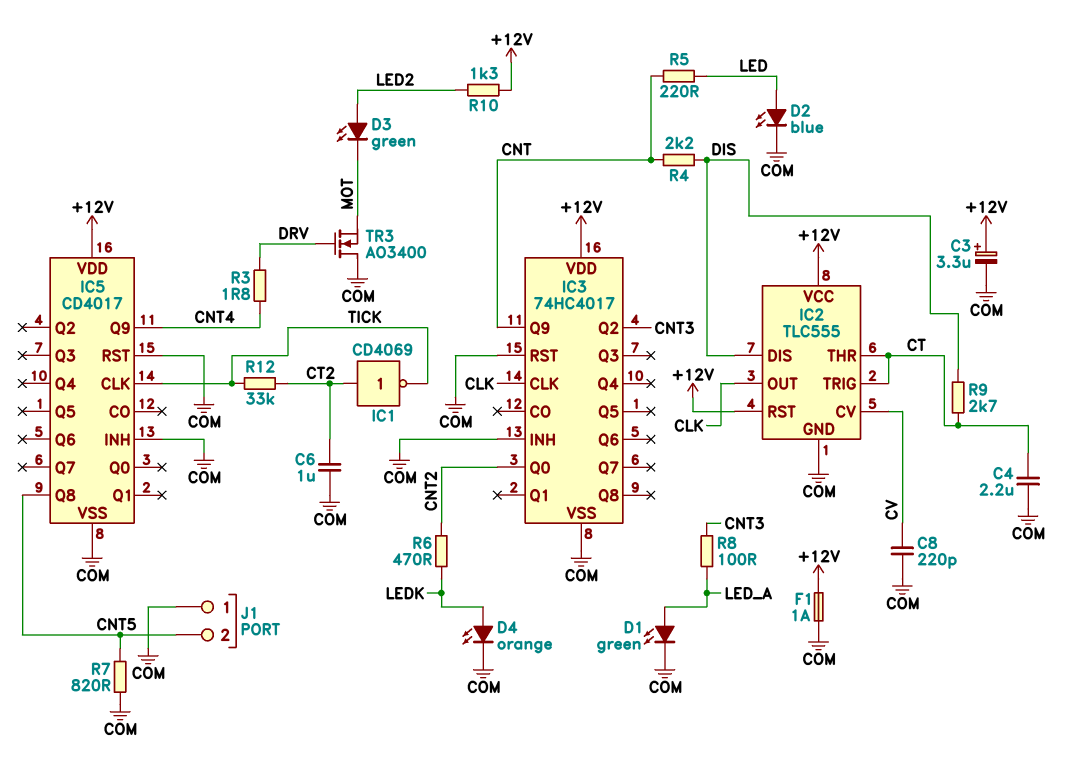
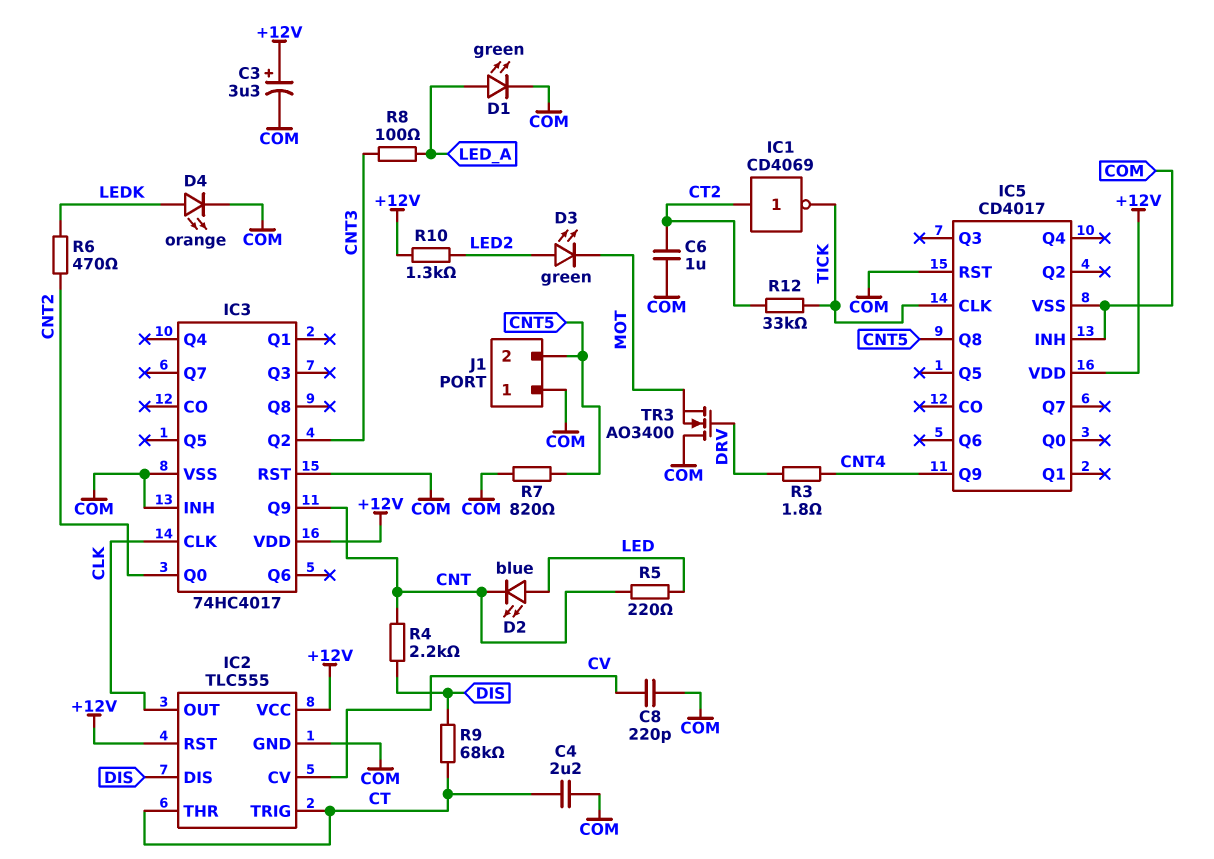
D2: LED blue (A LED, K COM) -> LED blue (A LED, K CNT)
F1: 1A (+12V, COM) -> none
R9: 2.7k (CT, DIS) -> 68k (CT, DIS)

